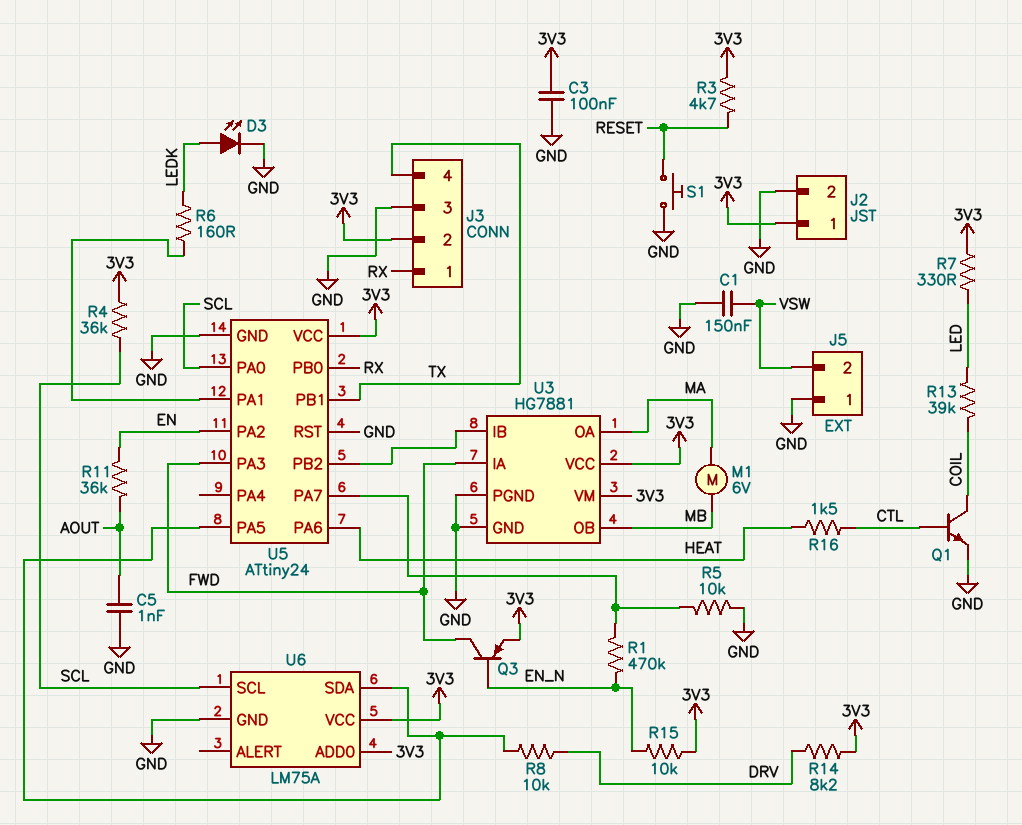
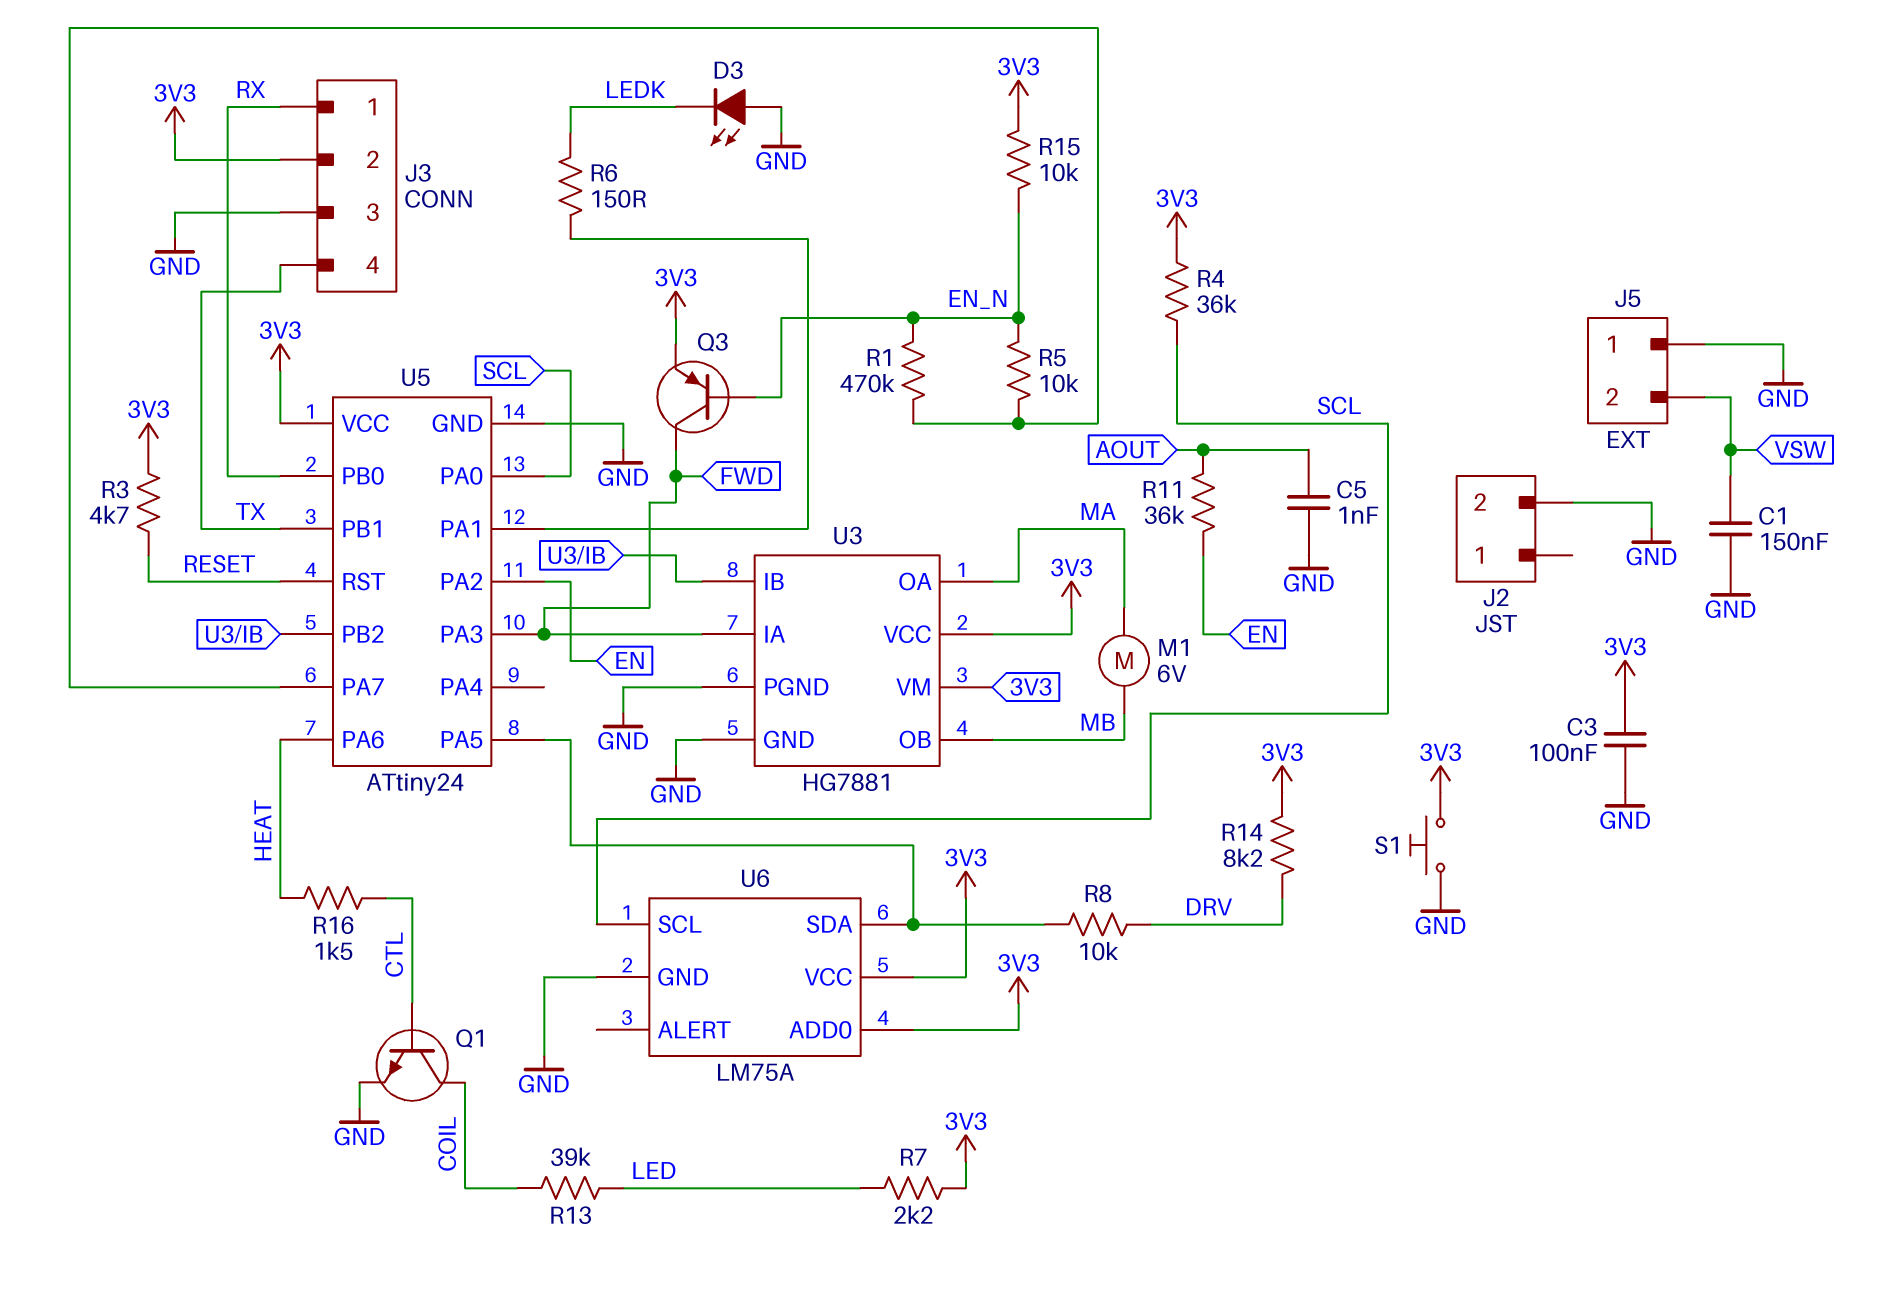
D3: LED (A LEDK, K GND) -> LED (A GND, K LEDK)
J2 pin 1: 3V3 -> none
R5: 10k (GND, U5/PA7) -> 10k (EN_N, U5/PA7)
R6: 160 (LEDK, U5/PA1) -> 150 (LEDK, U5/PA1)
R7: 330 (3V3, LED) -> 2.2k (3V3, LED)
S1: button (GND, RESET) -> button (3V3, GND)
U5 pin RST: GND -> RESET

